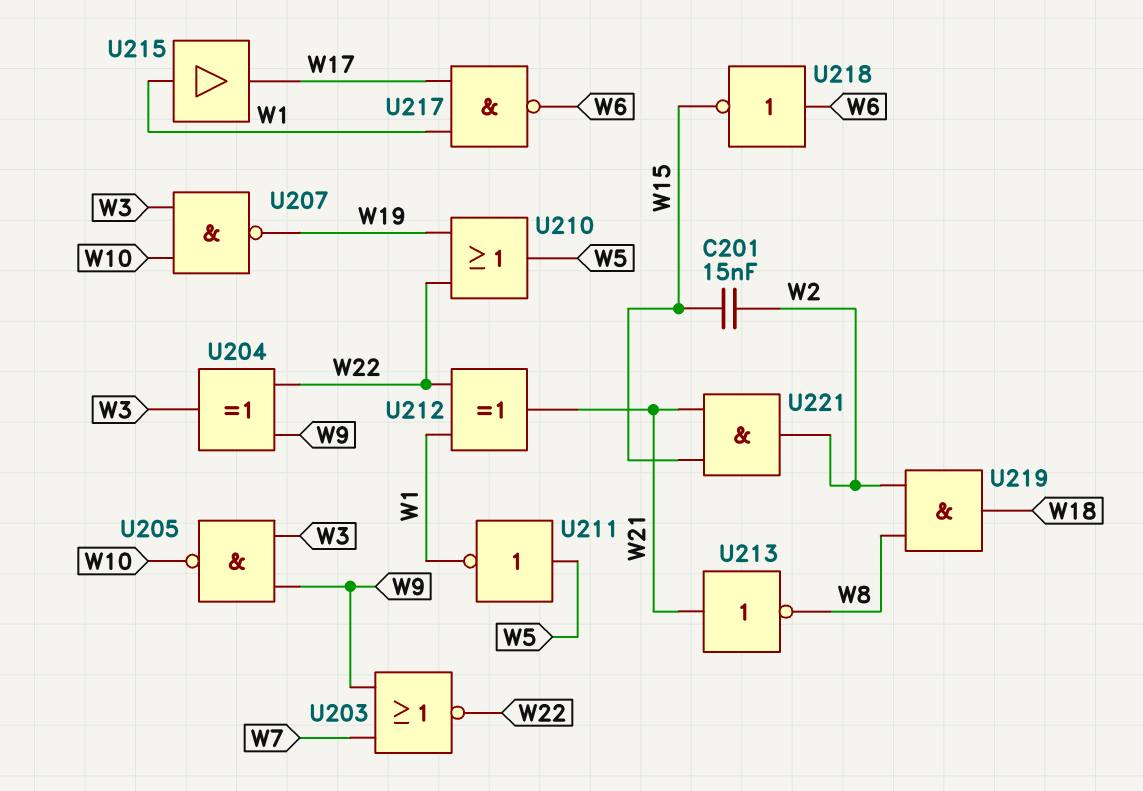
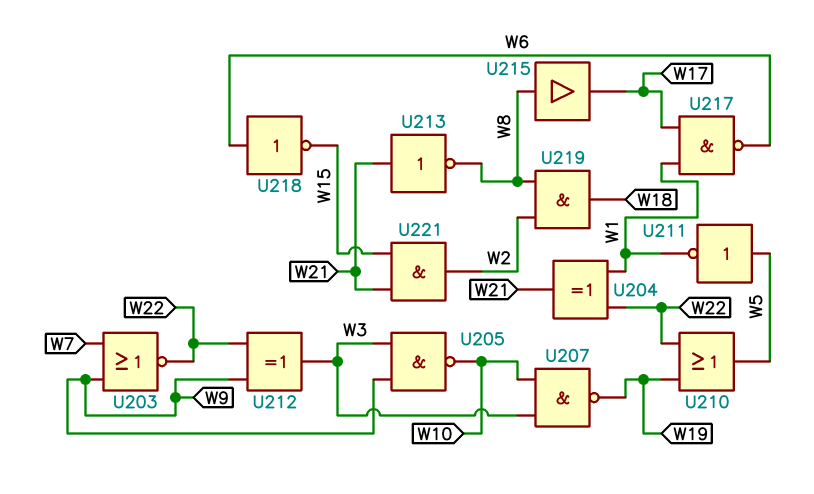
C201: 15nF (W2, W15) -> none
U204: XOR (in W9, in W22, out W3) -> XOR (in W1, in W22, out W21)
U212: XOR (in W1, in W22, out W21) -> XOR (in W9, in W22, out W3)
U215: buffer (in W1, out W17) -> buffer (in W8, out W17)

